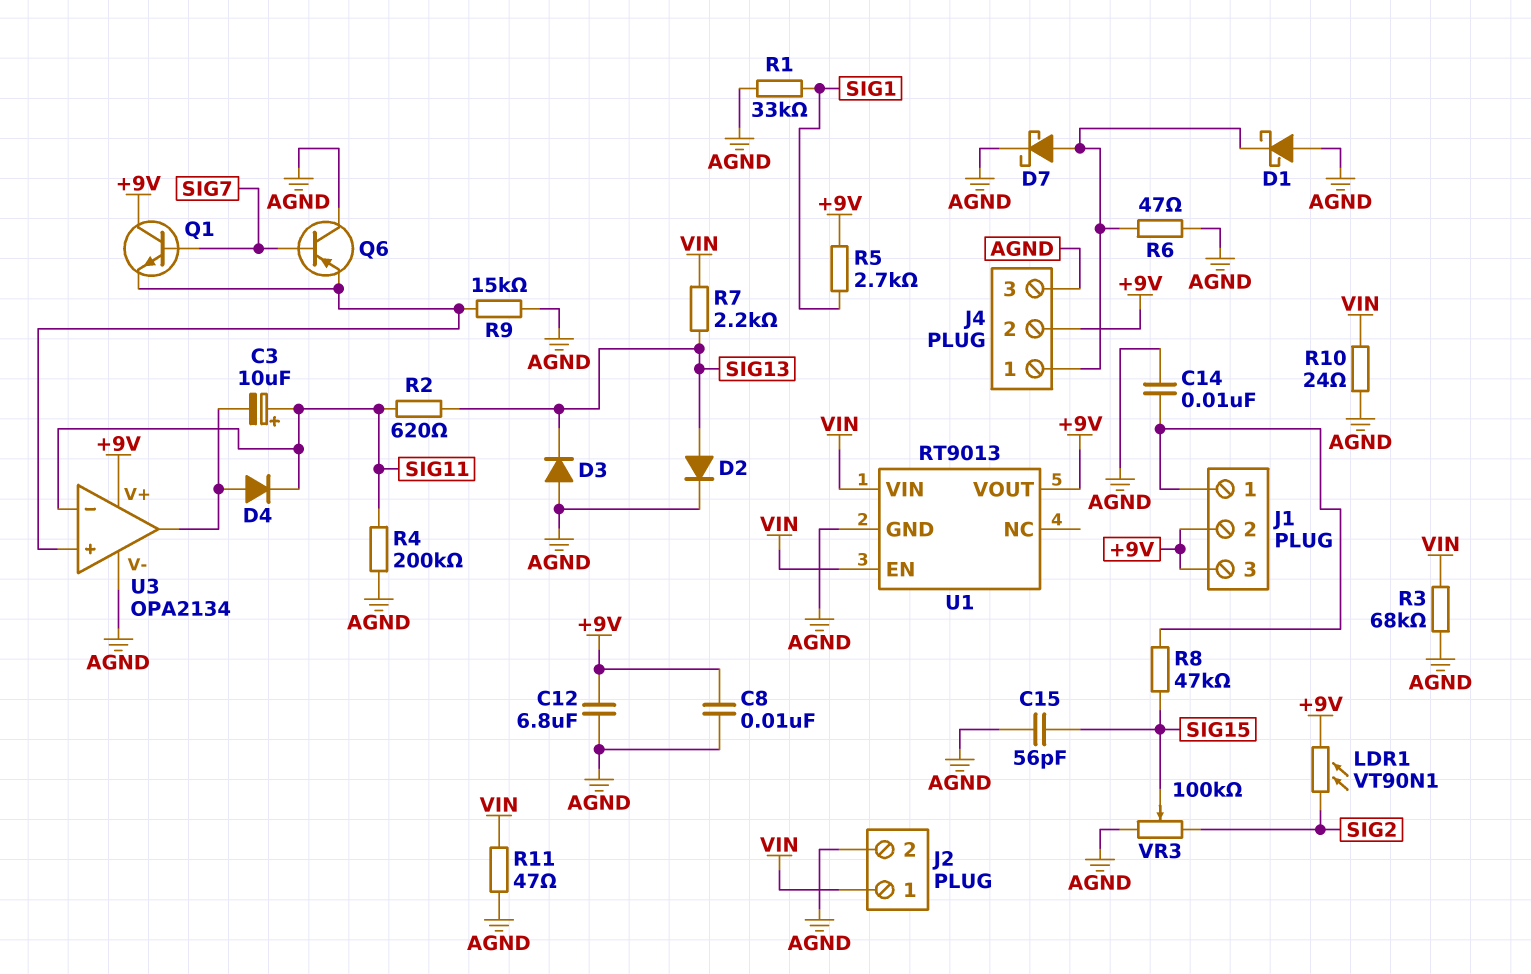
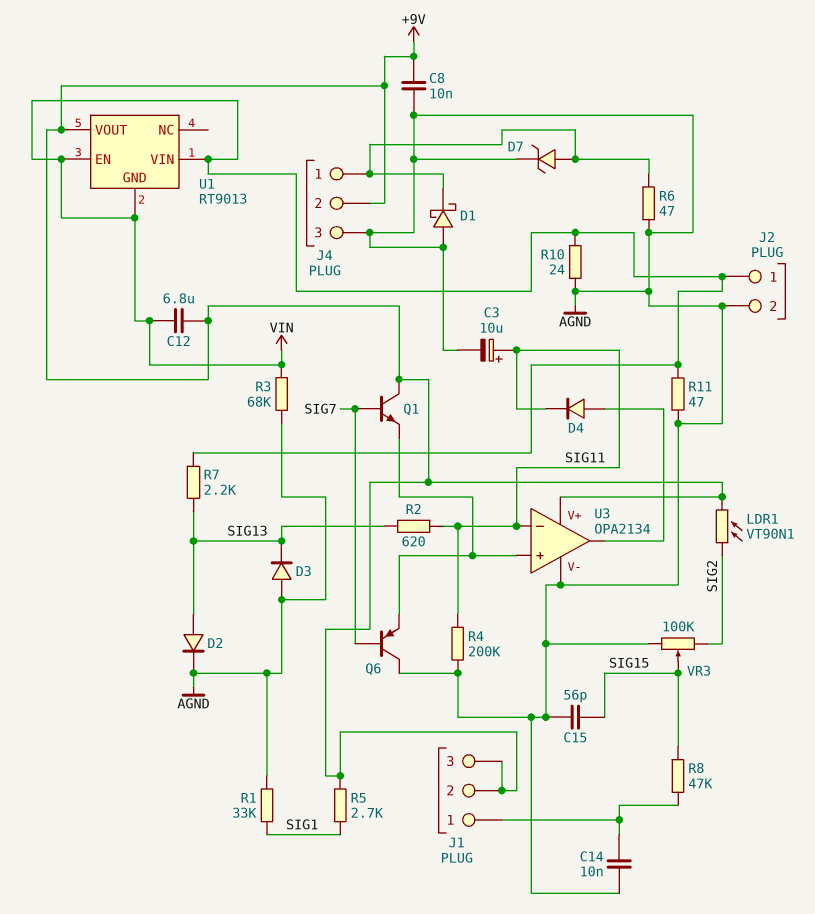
C3: 10uF (plus SIG11, minus U3/out) -> 10uF (plus SIG11, minus AGND)
C12: 6.8uF (+9V, AGND) -> 6.8uF (+9V, VIN)
D7: schottky (A J4/1, K AGND) -> zener (A J4/1, K AGND)
R9: 15k (AGND, U3/in+) -> none
U1 pin GND: AGND -> VIN

